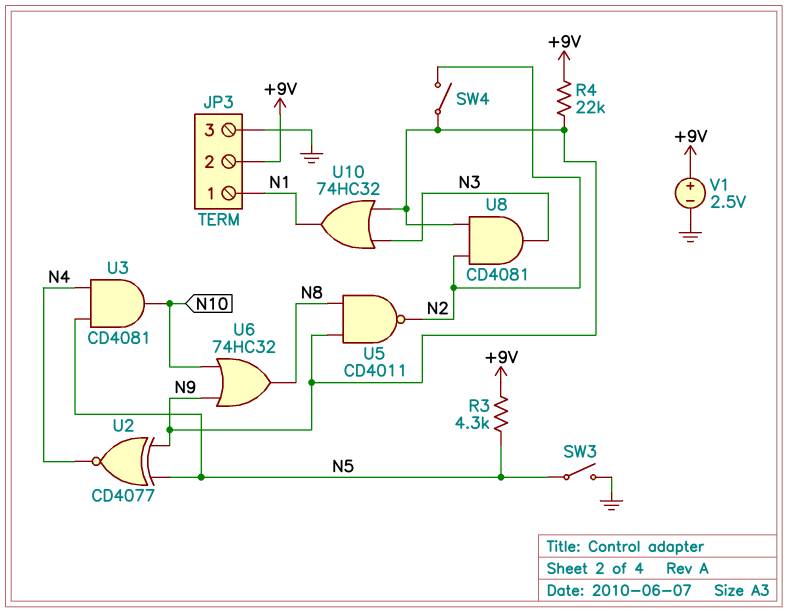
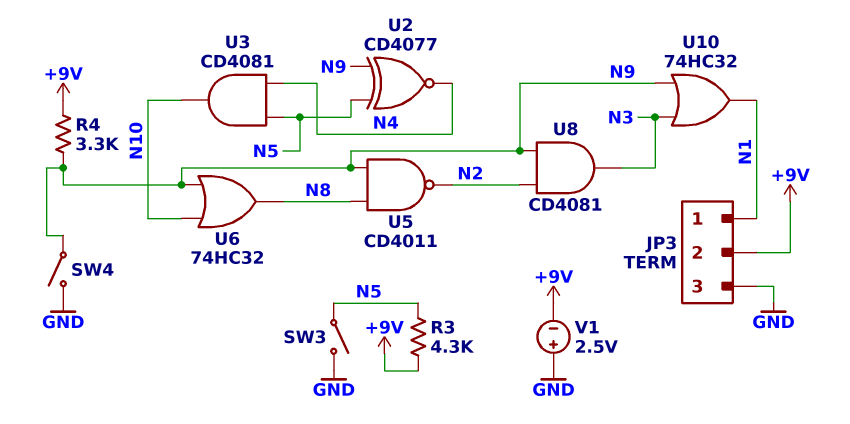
R4: 22k (+9V, N9) -> 3.3k (+9V, N9)
SW4: switch (N2, N9) -> switch (GND, N9)
V1: 2.5V (plus +9V, minus GND) -> 2.5V (plus GND, minus +9V)

